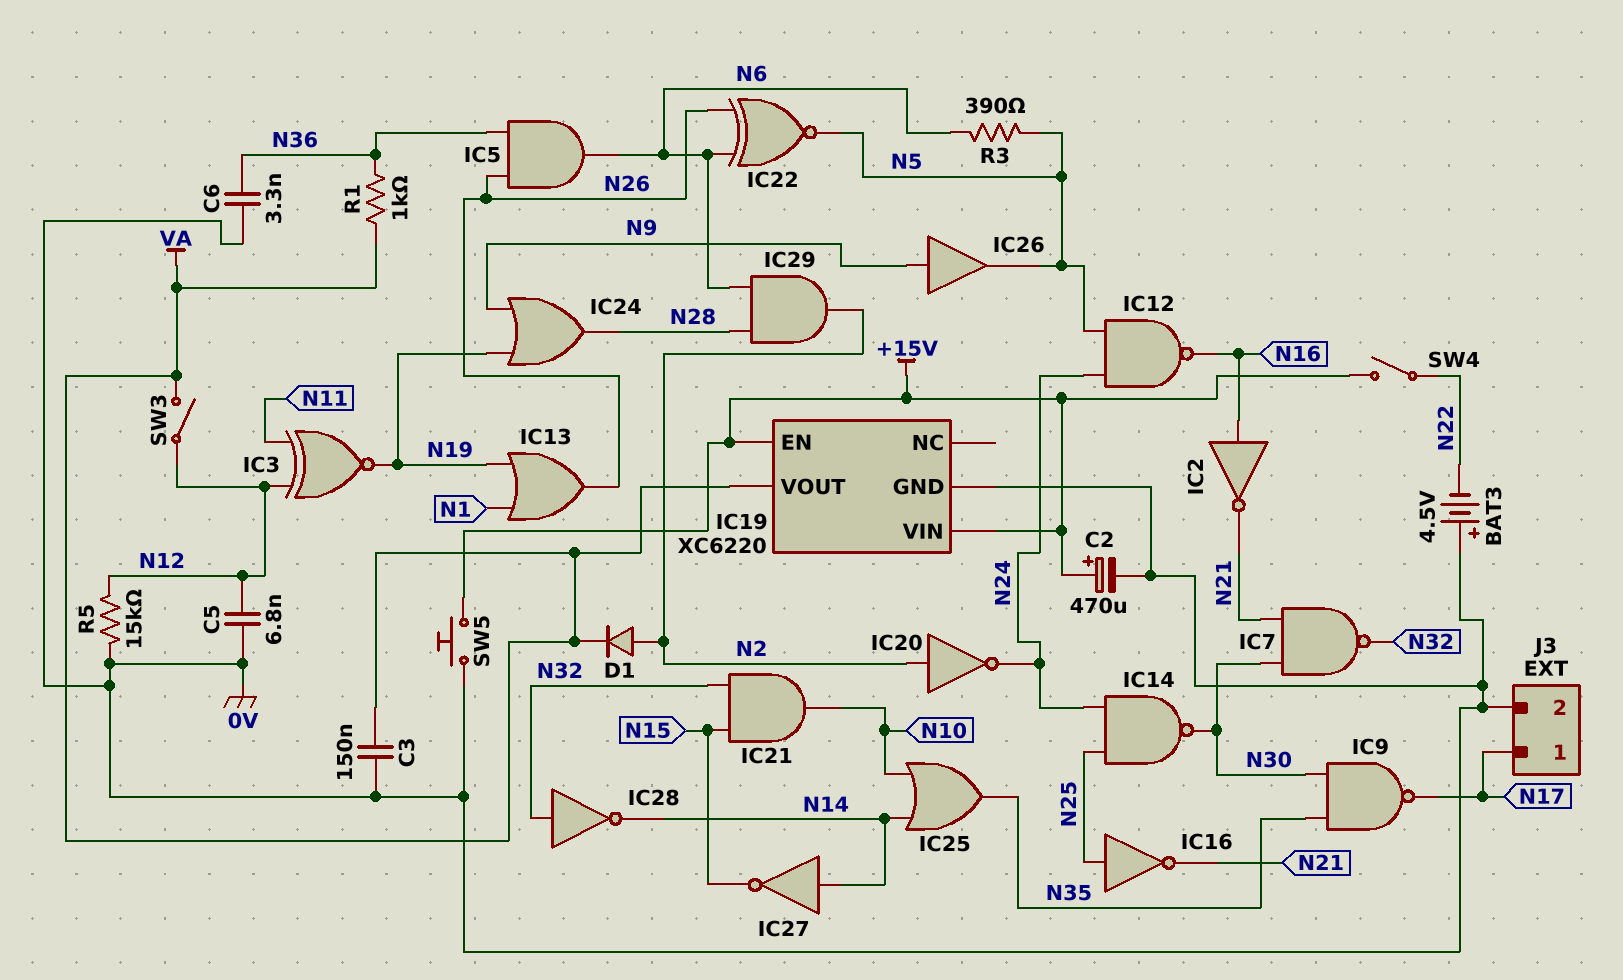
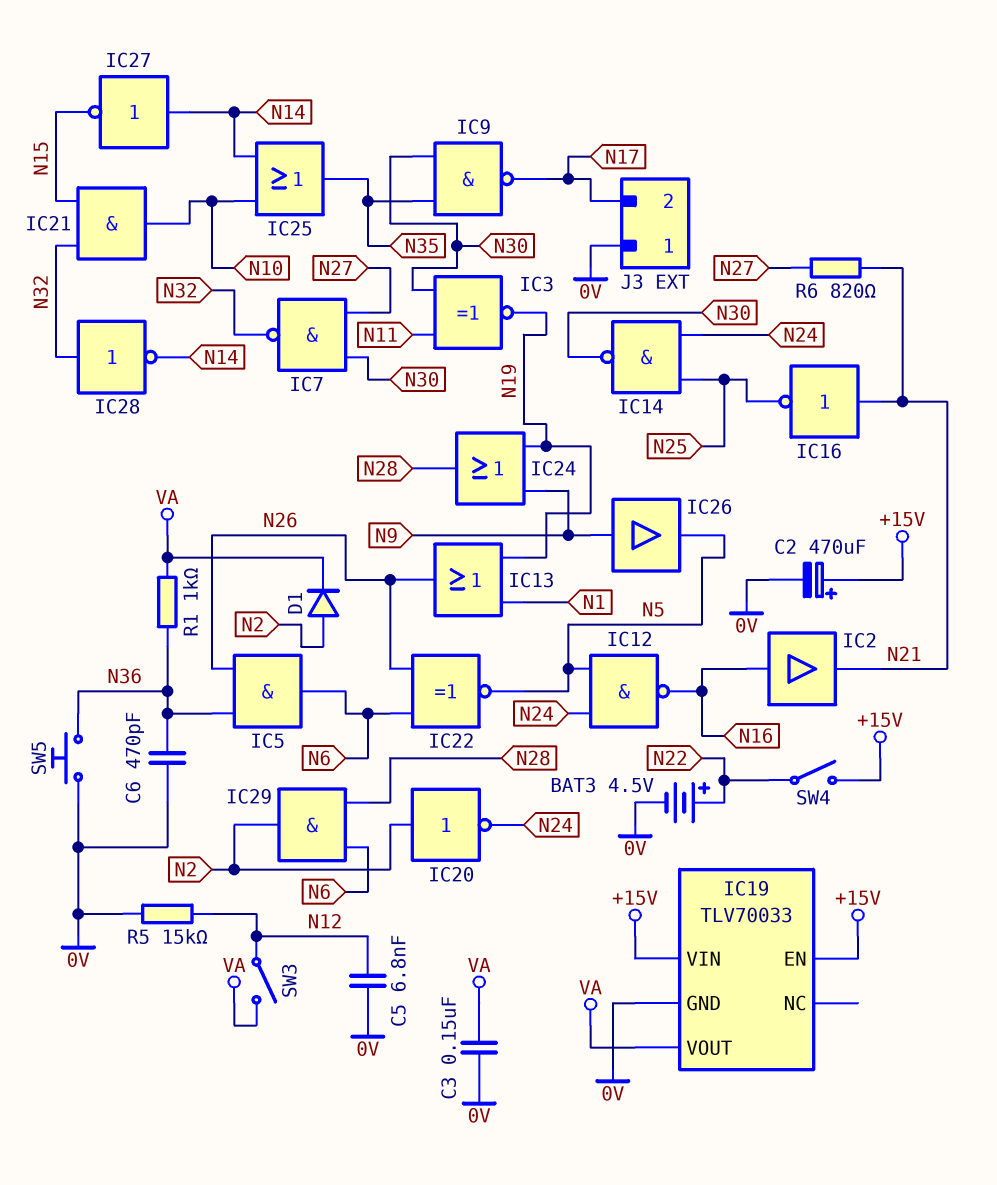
BAT3: 4.5V (plus 0V, minus N22) -> 4.5V (plus N22, minus 0V)
C6: 3.3nF (0V, N36) -> 470pF (0V, N36)
IC2: NOT (in N16, out N21) -> buffer (in N16, out N21)
IC3: XNOR (in N11, in N12, out N19) -> XNOR (in N11, in N30, out N19)
IC7: NAND (in N21, in N30, out N32) -> NAND (in N27, in N30, out N32)
IC16: NOT (in N25, out N21) -> NOT (in N21, out N25)
IC19: XC6220 -> TLV70033
J3 pin 1: N17 -> 0V
J3 pin 2: 0V -> N17
R3: 390 (N5, N6) -> none
R6: none -> 820 (N21, N27)
SW5: button (+15V, 0V) -> button (0V, N36)

